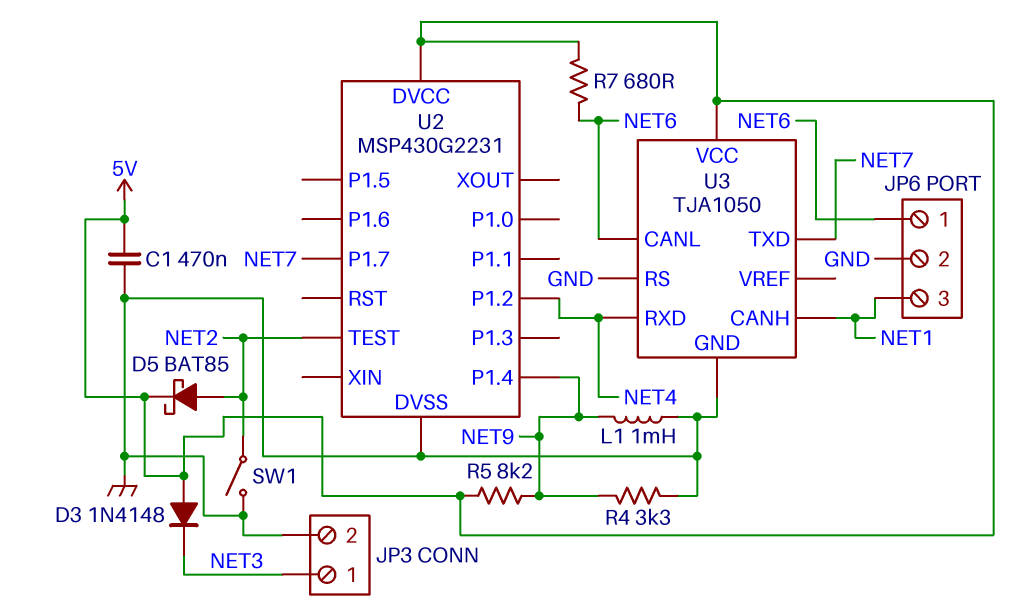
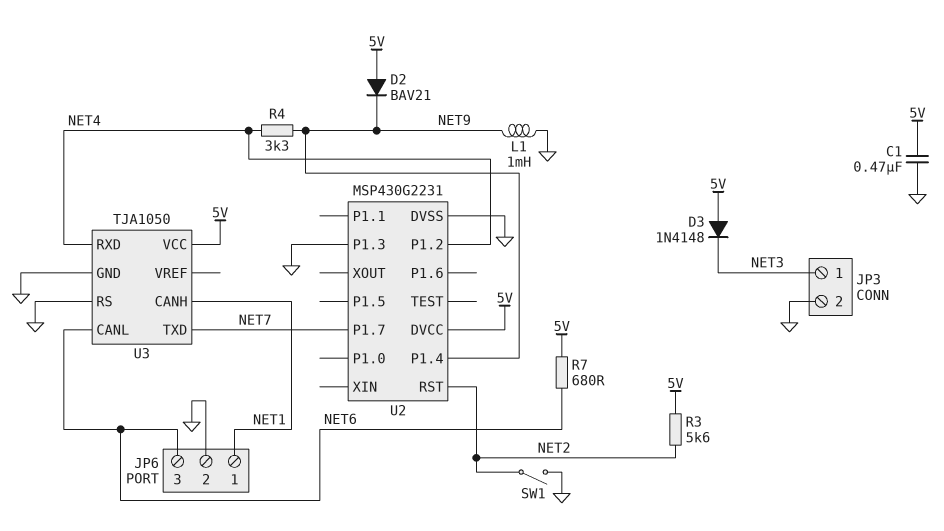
D2: none -> diode BAV21 (A 5V, K NET9)
D5: schottky BAT85 (A NET2, K 5V) -> none
JP6 pin 1: NET6 -> NET1
JP6 pin 3: NET1 -> NET6
R3: none -> 5.6k (5V, NET2)
R4: 3.3k (GND, NET9) -> 3.3k (NET4, NET9)
R5: 8.2k (5V, NET9) -> none
U2 pin P1.3: none -> GND
U2 pin RST: none -> NET2
U2 pin TEST: NET2 -> none

